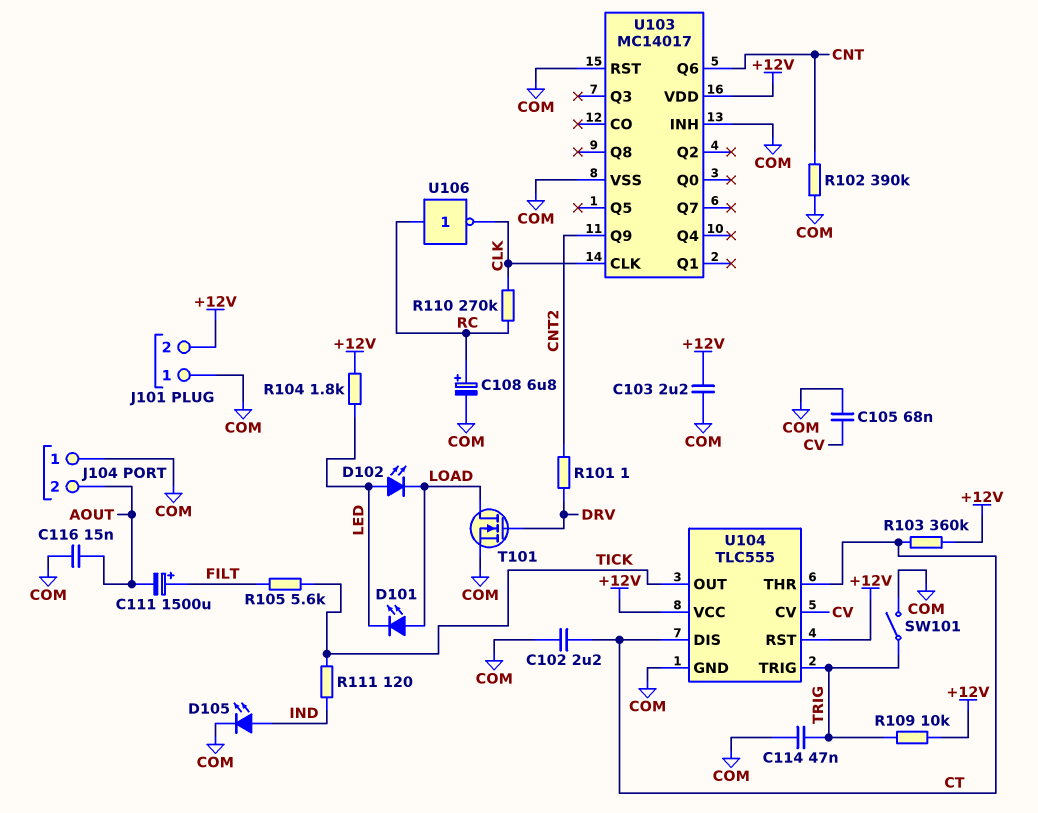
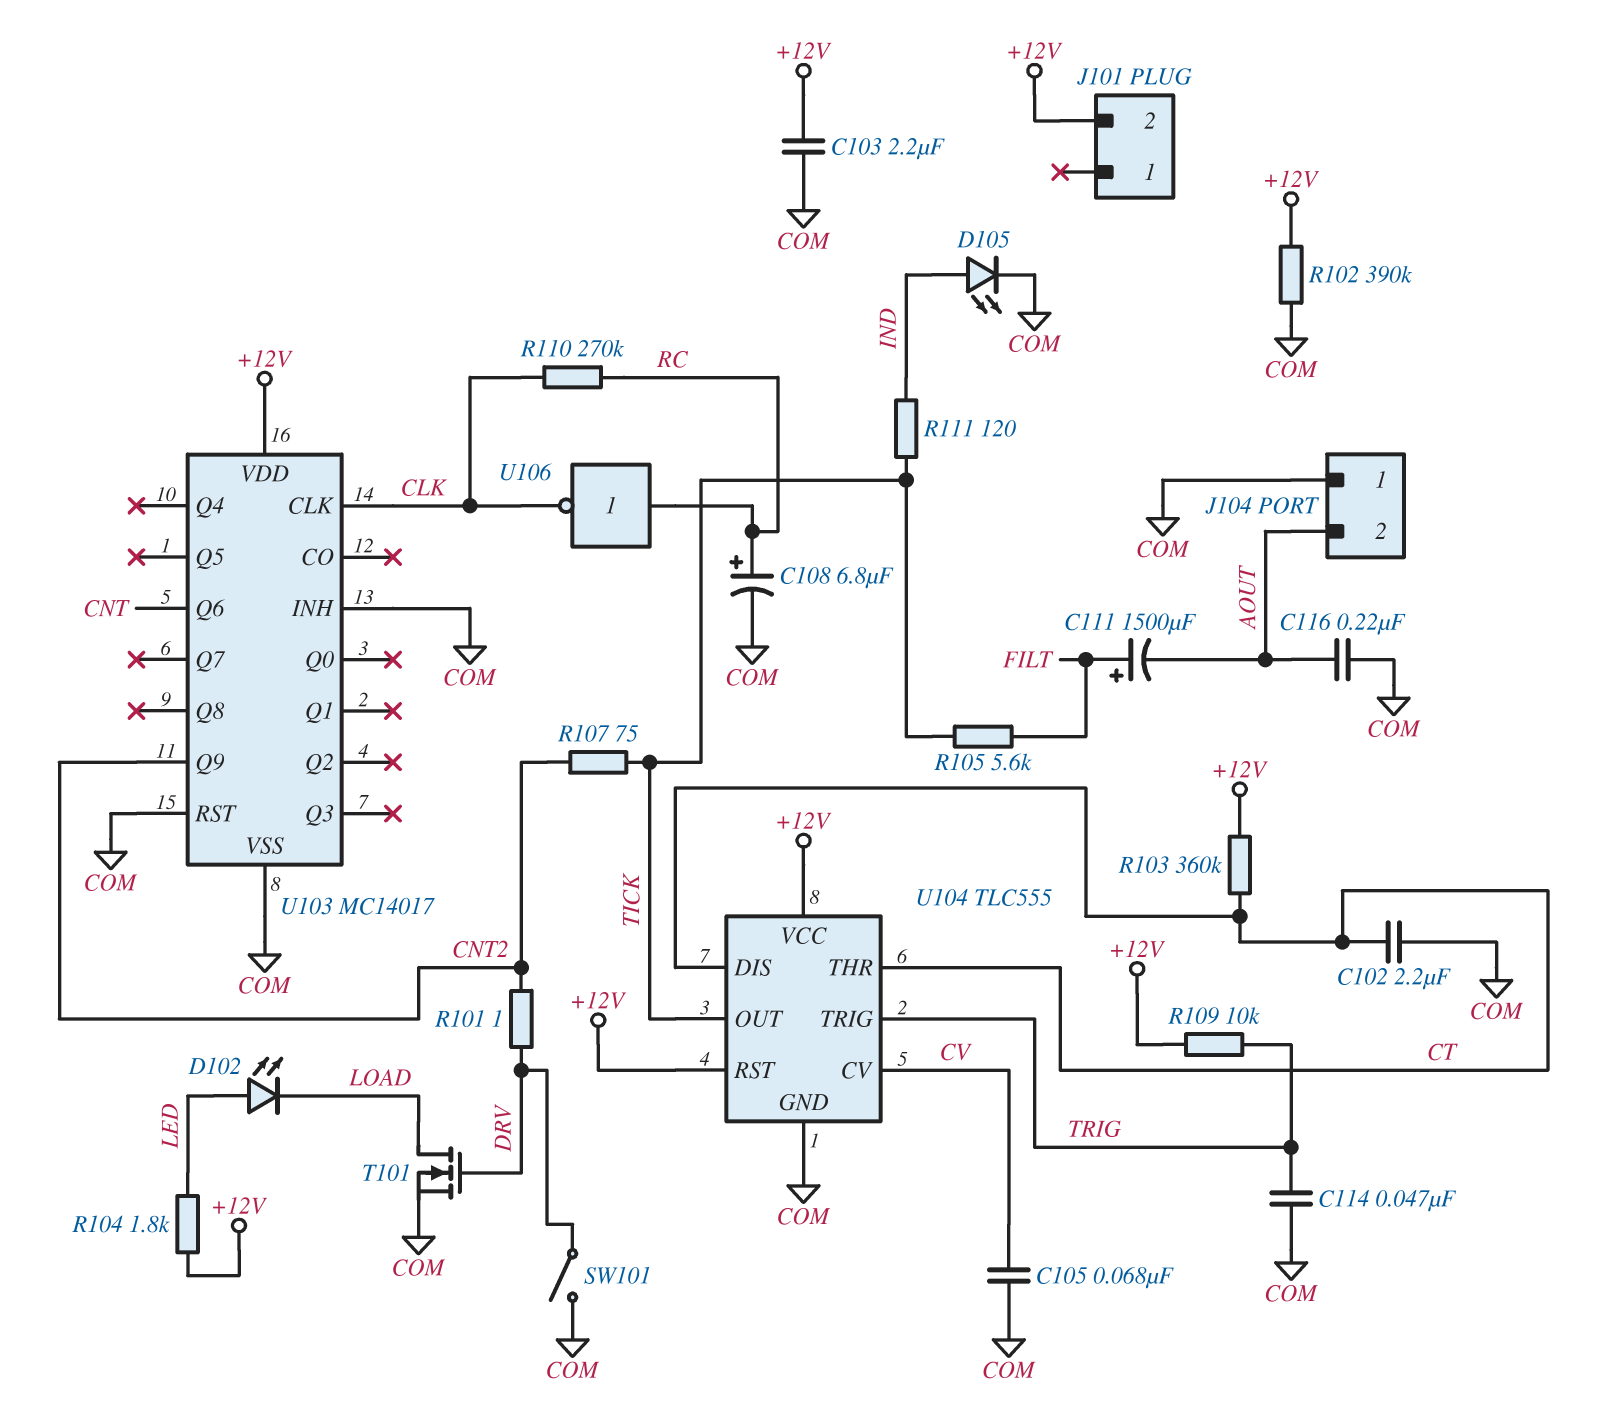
C116: 15nF (AOUT, COM) -> 220nF (AOUT, COM)
D101: LED (A LOAD, K LED) -> none
J101 pin 1: COM -> none
R102: 390k (CNT, COM) -> 390k (+12V, COM)
R107: none -> 75 (CNT2, TICK)
SW101: switch (COM, TRIG) -> switch (COM, DRV)

